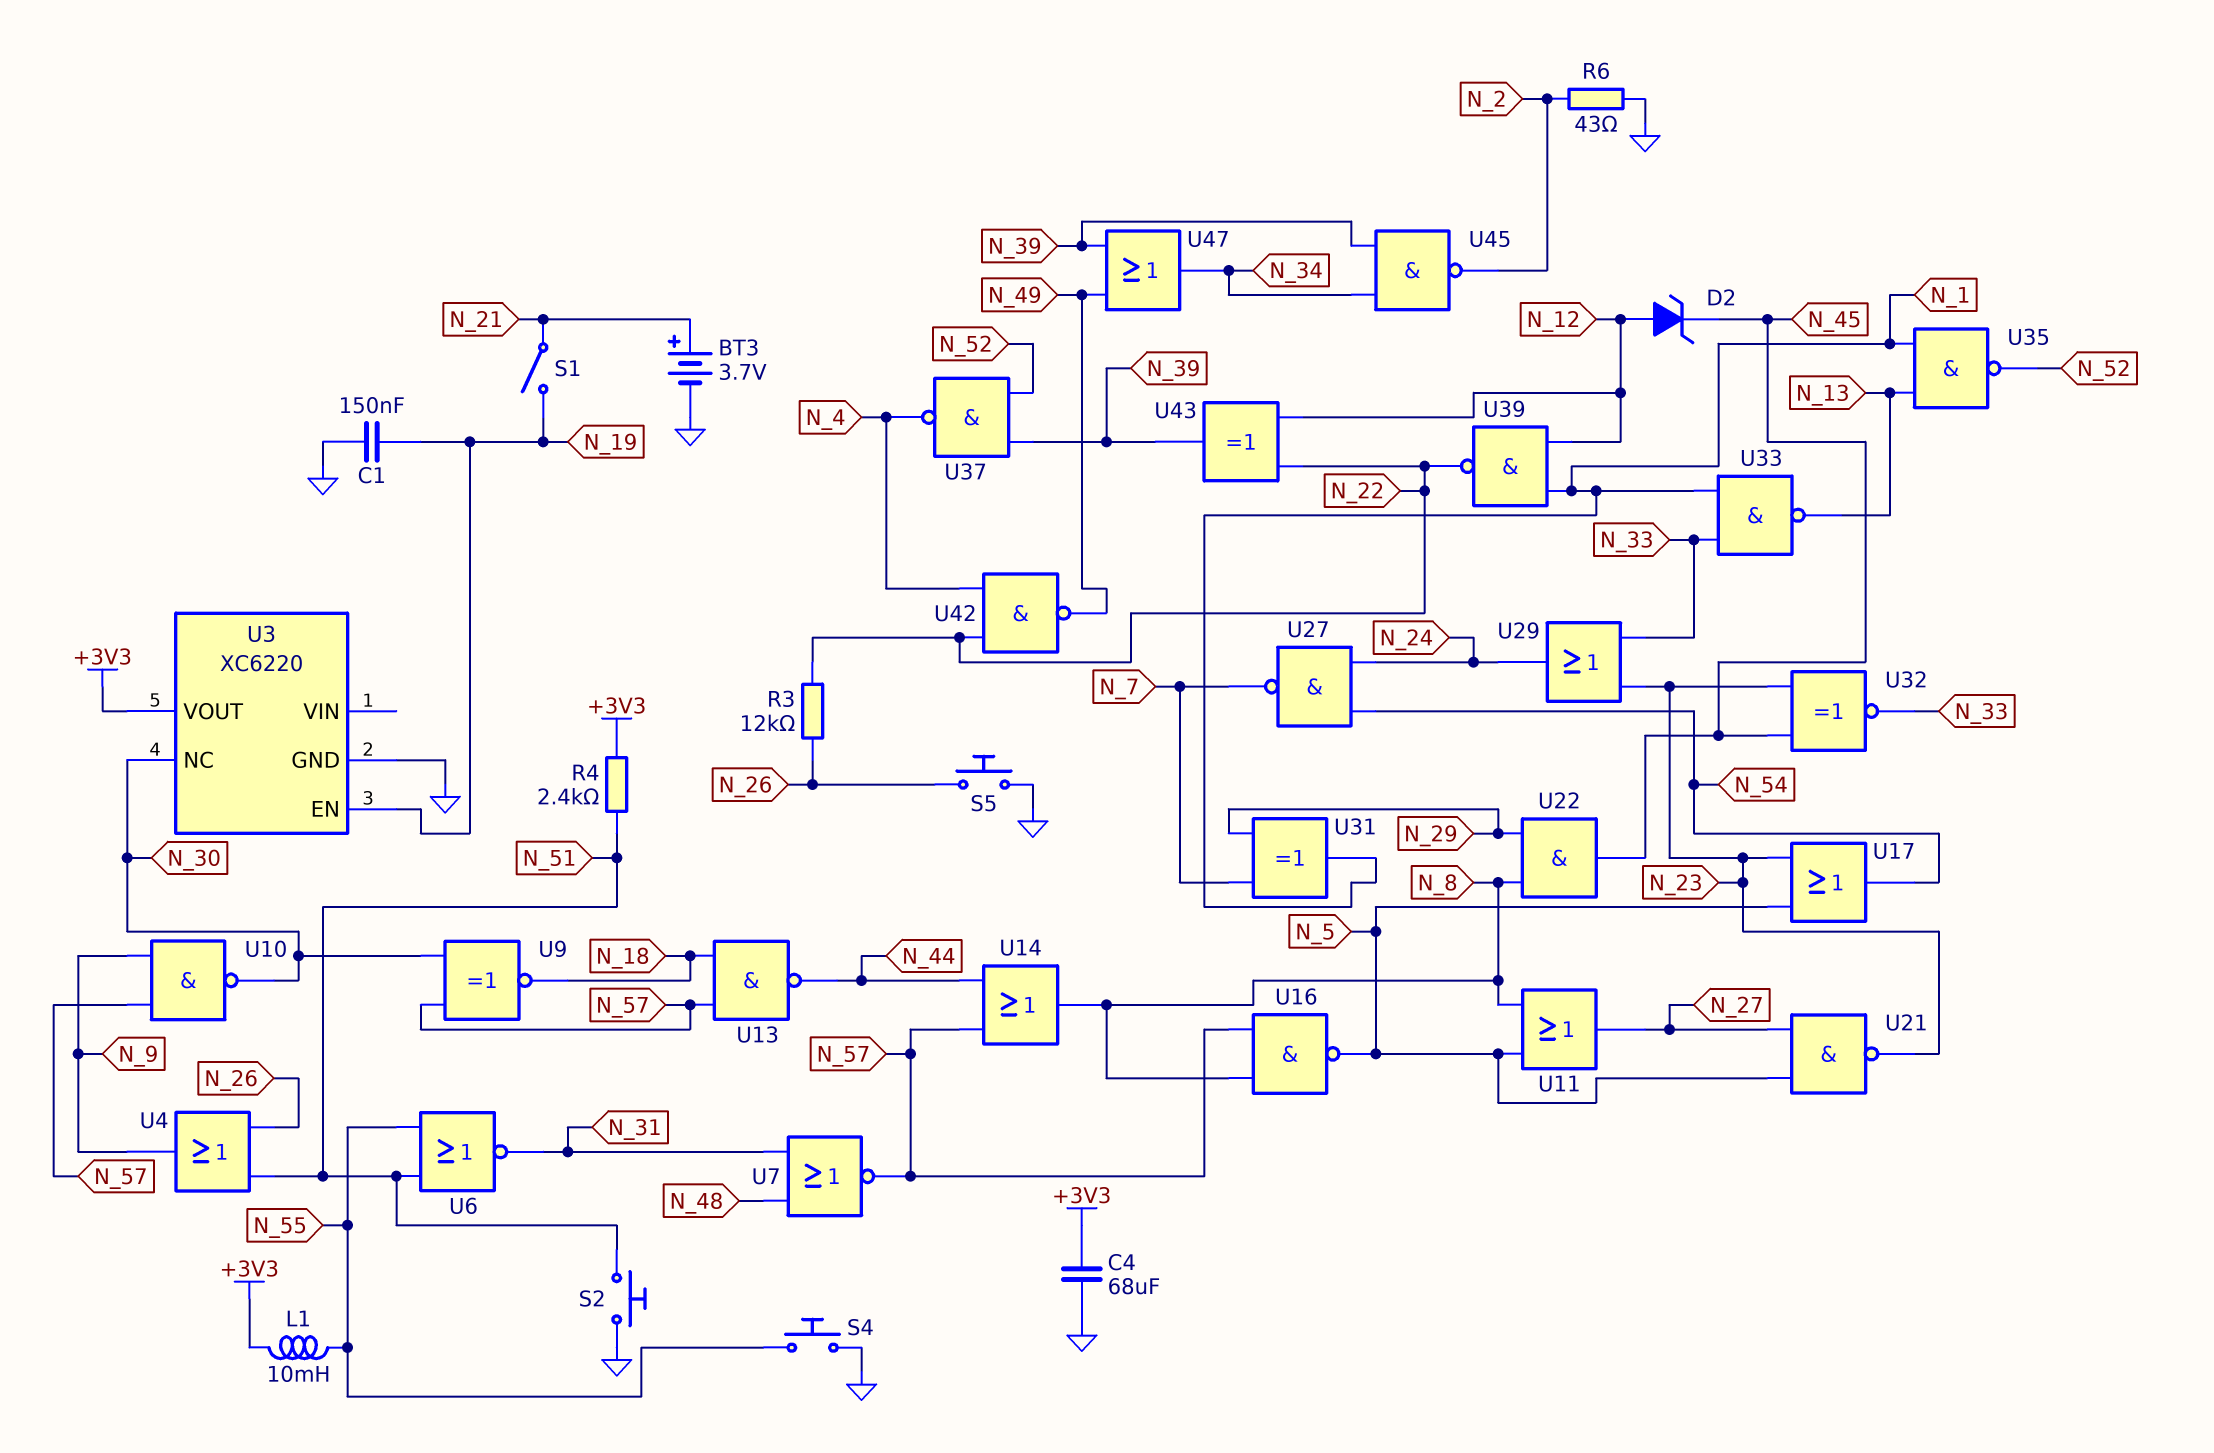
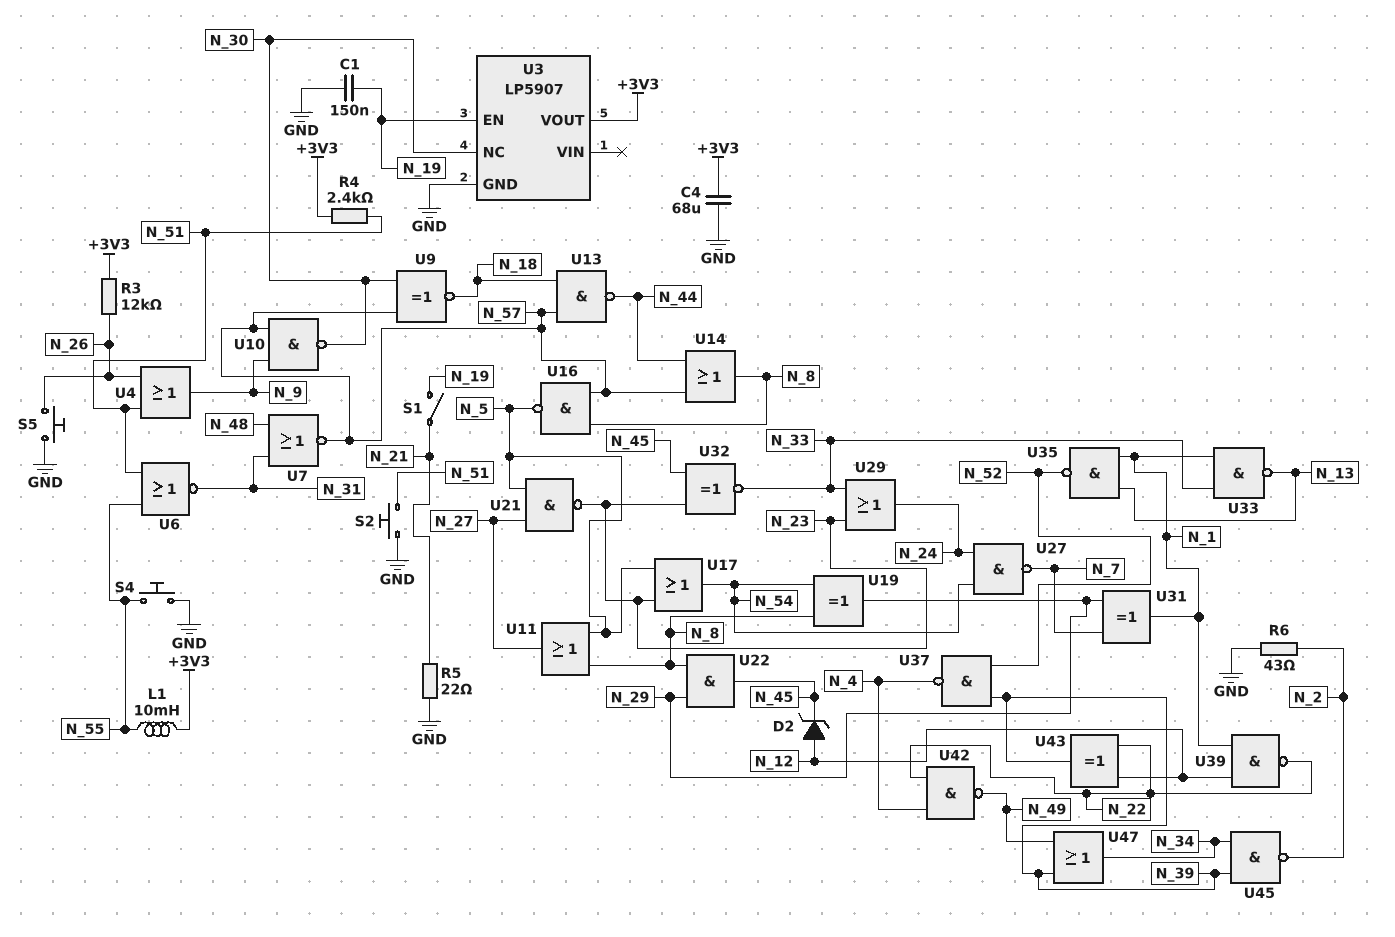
BT3: 3.7V (plus N_21, minus GND) -> none
R3: 12k (N_22, N_26) -> 12k (+3V3, N_26)
R5: none -> 22 (GND, N_21)
U3: XC6220 -> LP5907
U19: none -> XOR (in N_8, in N_54, out N_29)

